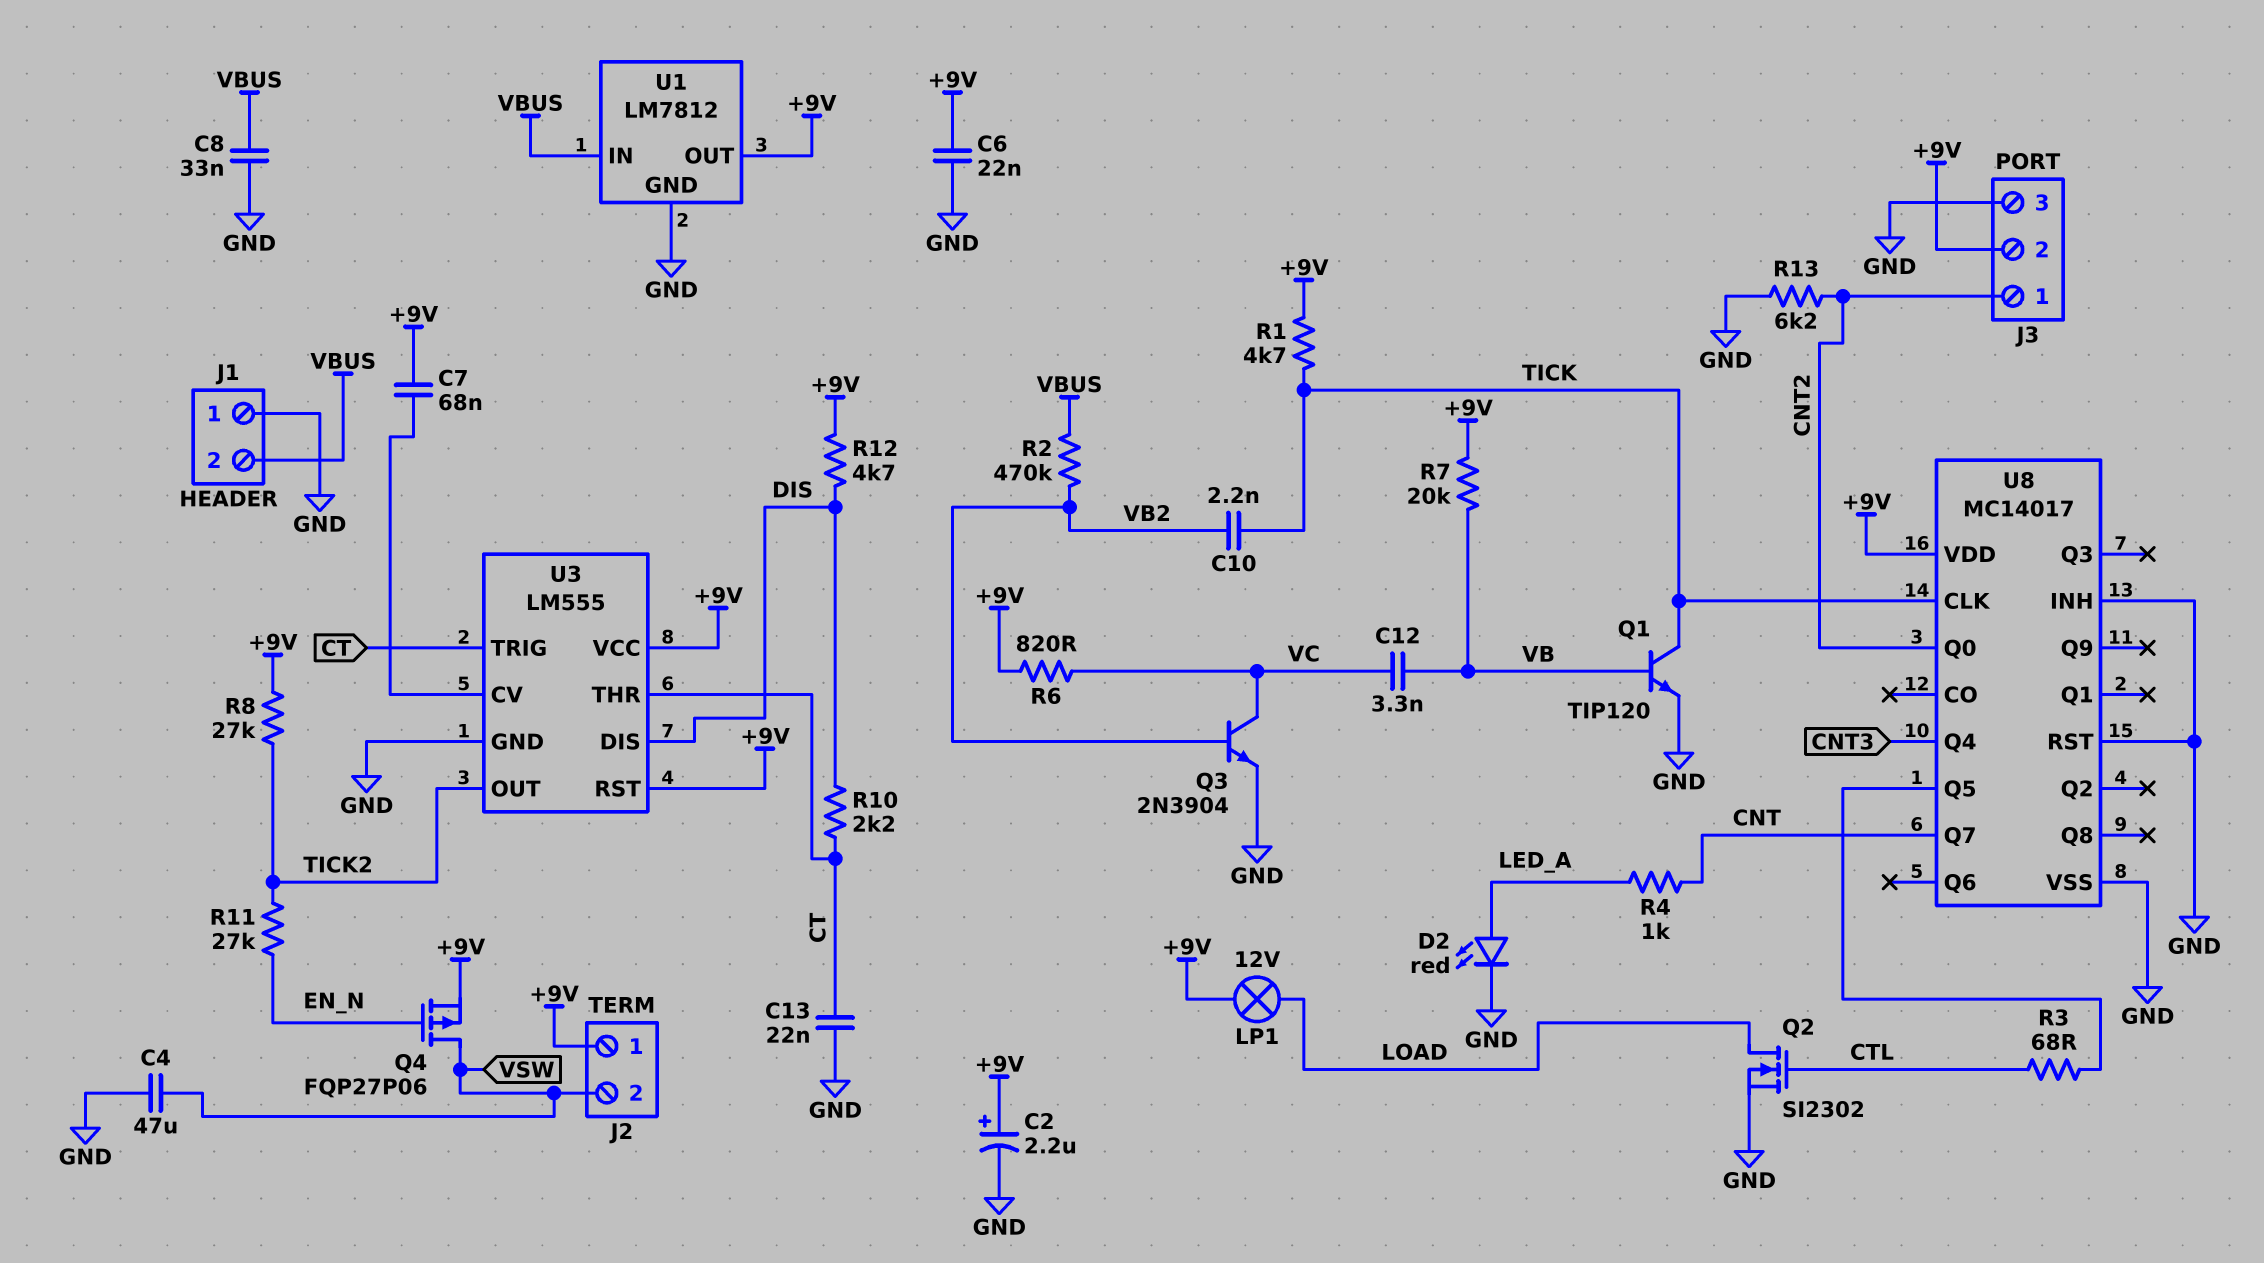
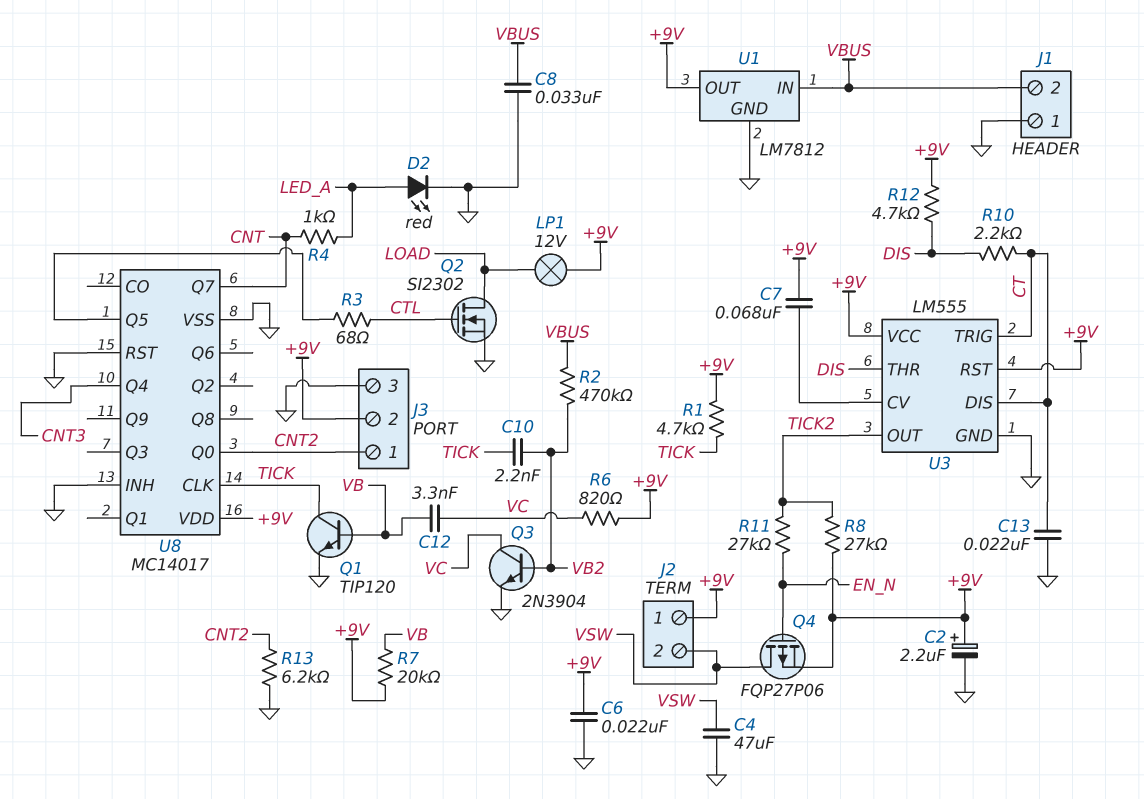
U3 pin DIS: DIS -> CT
U3 pin THR: CT -> DIS

